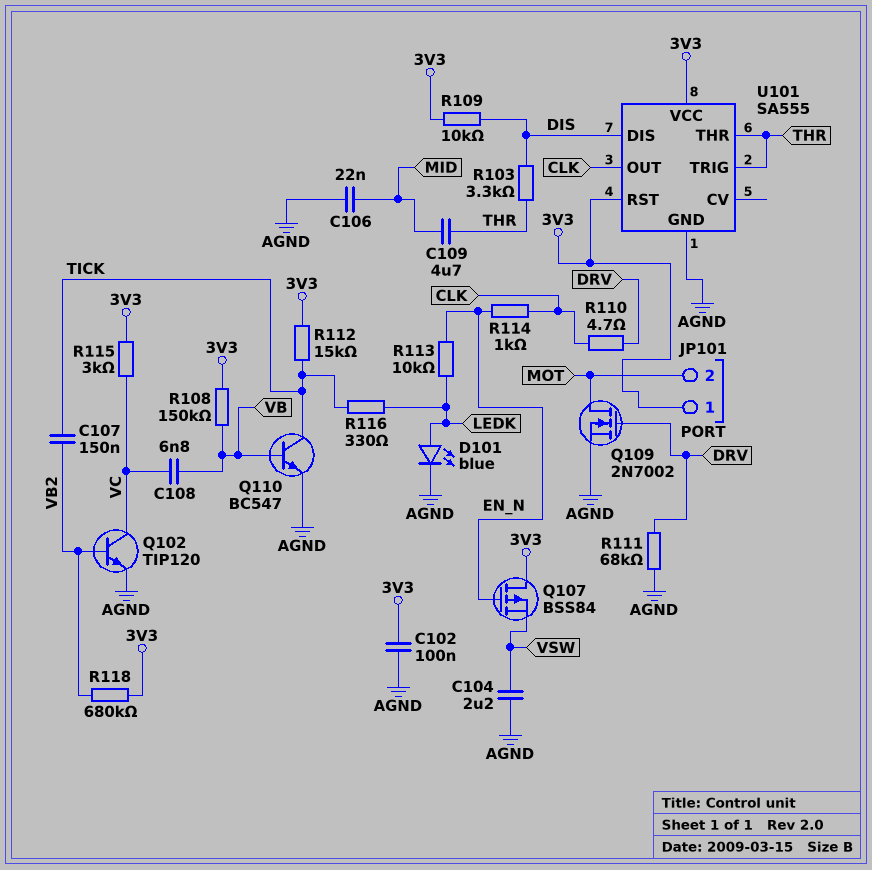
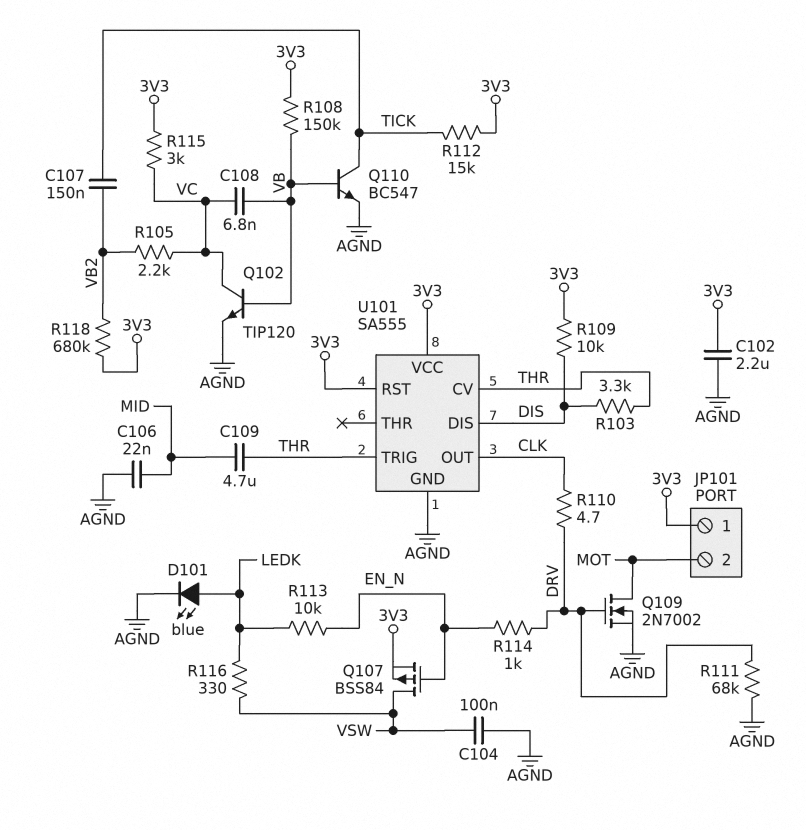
C102: 100nF (3V3, AGND) -> 2.2uF (3V3, AGND)
C104: 2.2uF (AGND, VSW) -> 100nF (AGND, VSW)
Q102: NPN TIP120 (B VB2, C VC, E AGND) -> NPN TIP120 (B VB, C VC, E AGND)
Q107: PMOS BSS84 (G EN_N, D 3V3, S VSW) -> PMOS BSS84 (G EN_N, D VSW, S 3V3)
R105: none -> 2.2k (VB2, VC)
R114: 1k (CLK, EN_N) -> 1k (DRV, EN_N)
R116: 330 (LEDK, TICK) -> 330 (LEDK, VSW)
U101 pin CV: none -> THR
U101 pin THR: THR -> none

